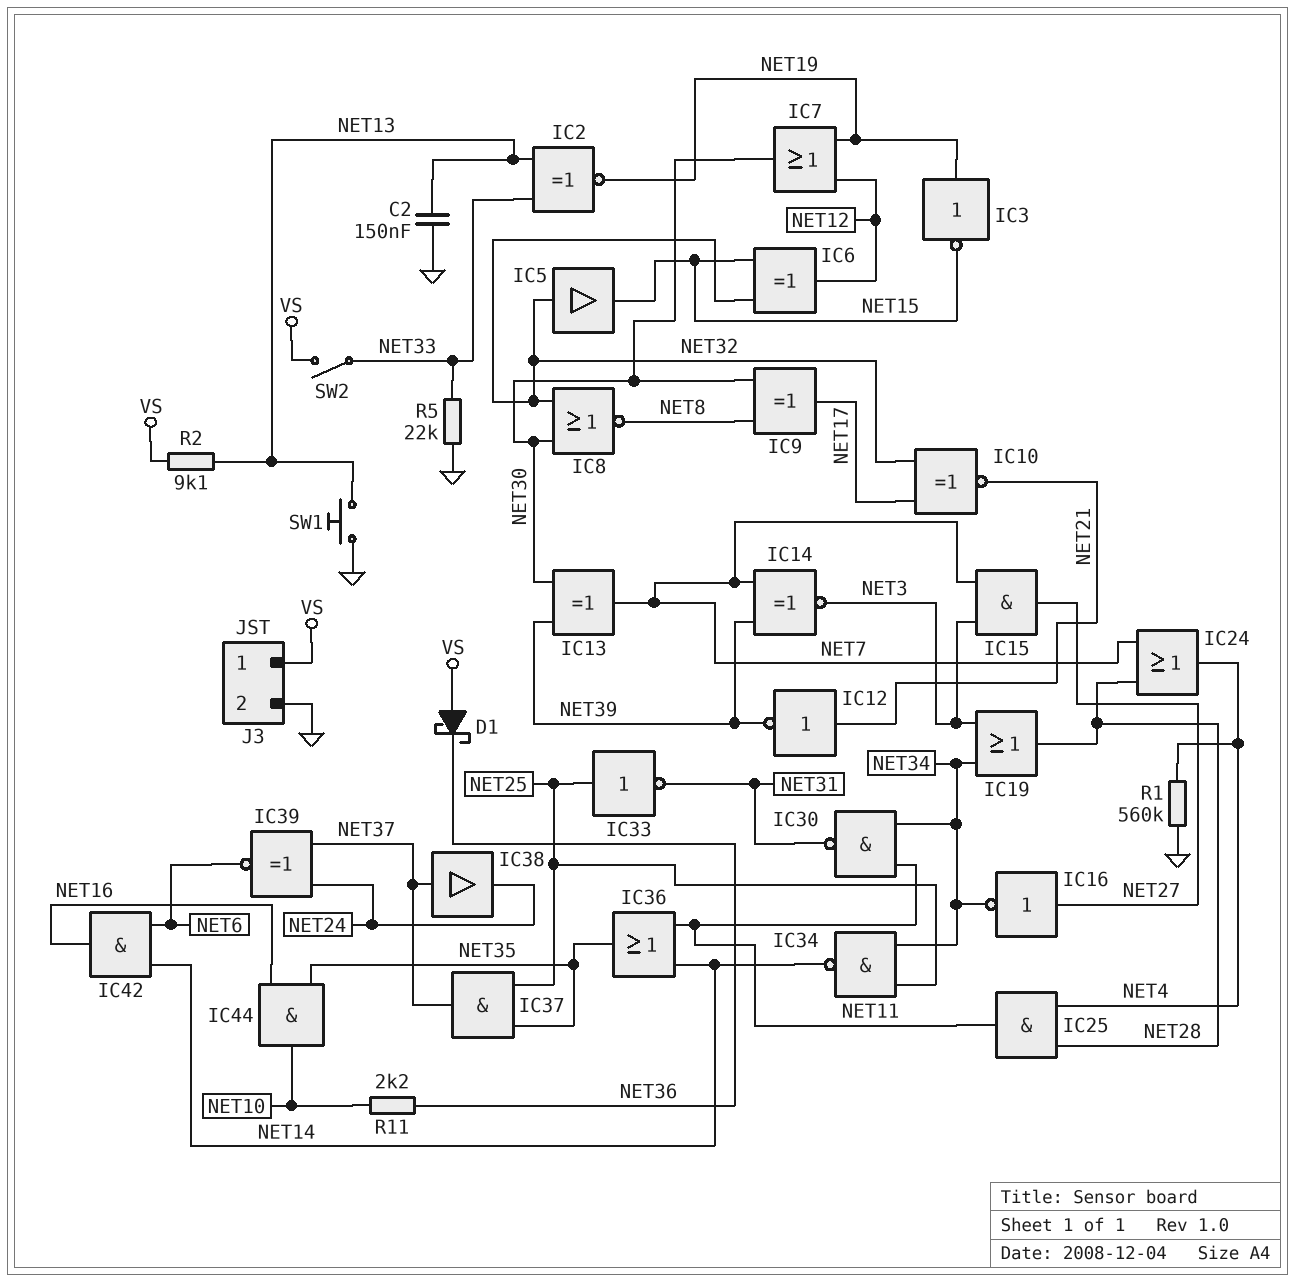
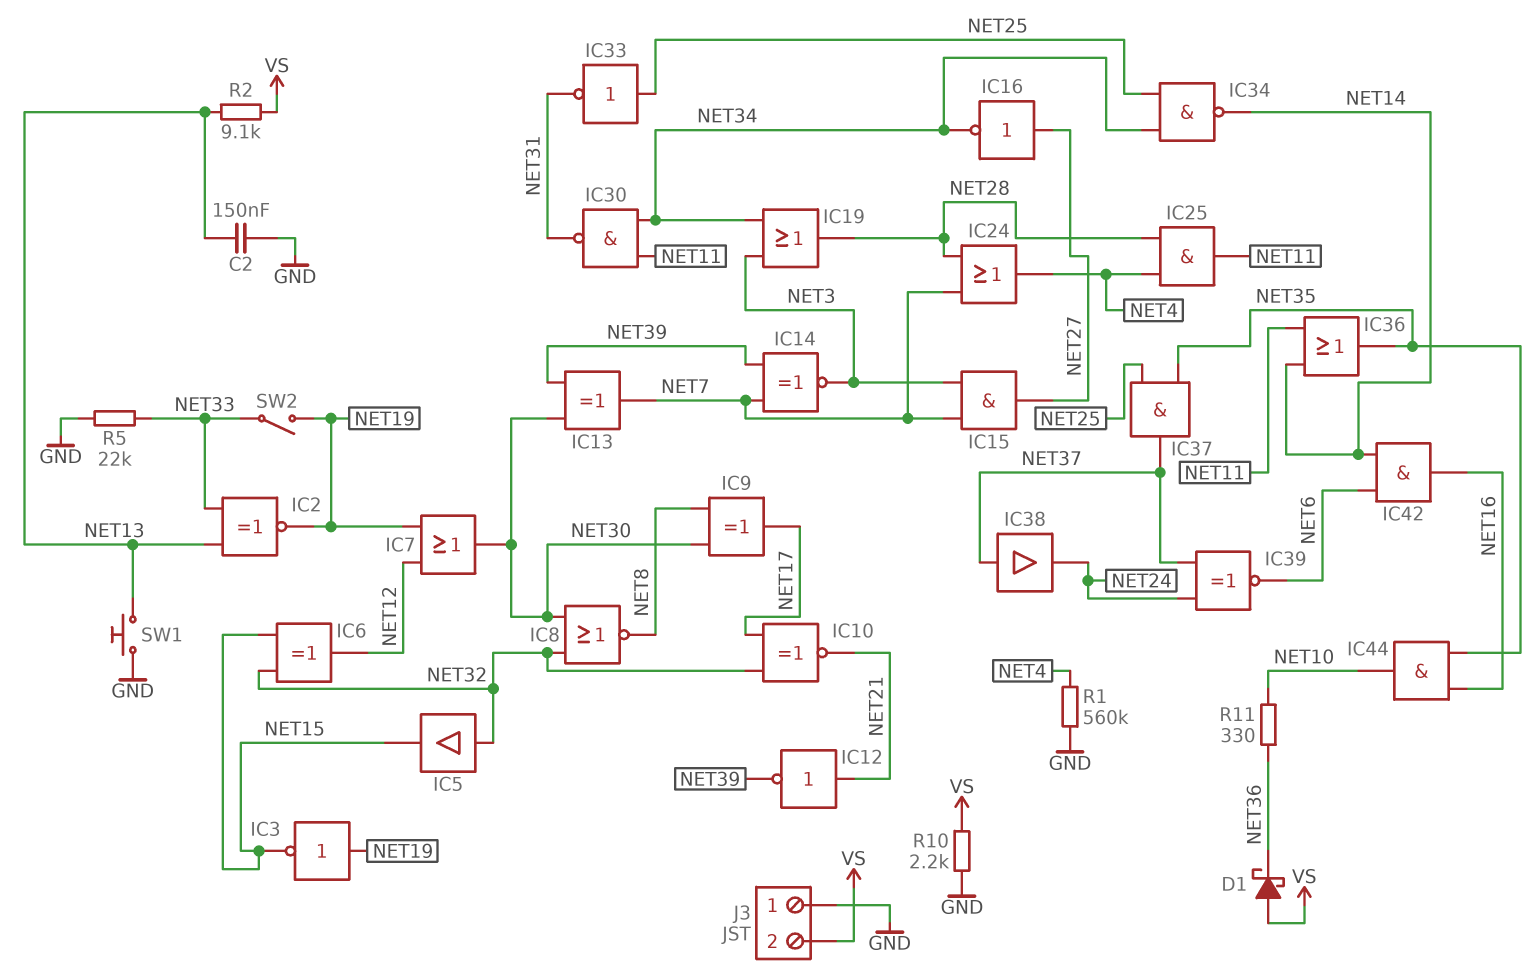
J3 pin 1: VS -> GND
J3 pin 2: GND -> VS
R10: none -> 2.2k (GND, VS)
R11: 2.2k (NET10, NET36) -> 330 (NET10, NET36)
SW2: switch (NET33, VS) -> switch (NET19, NET33)

